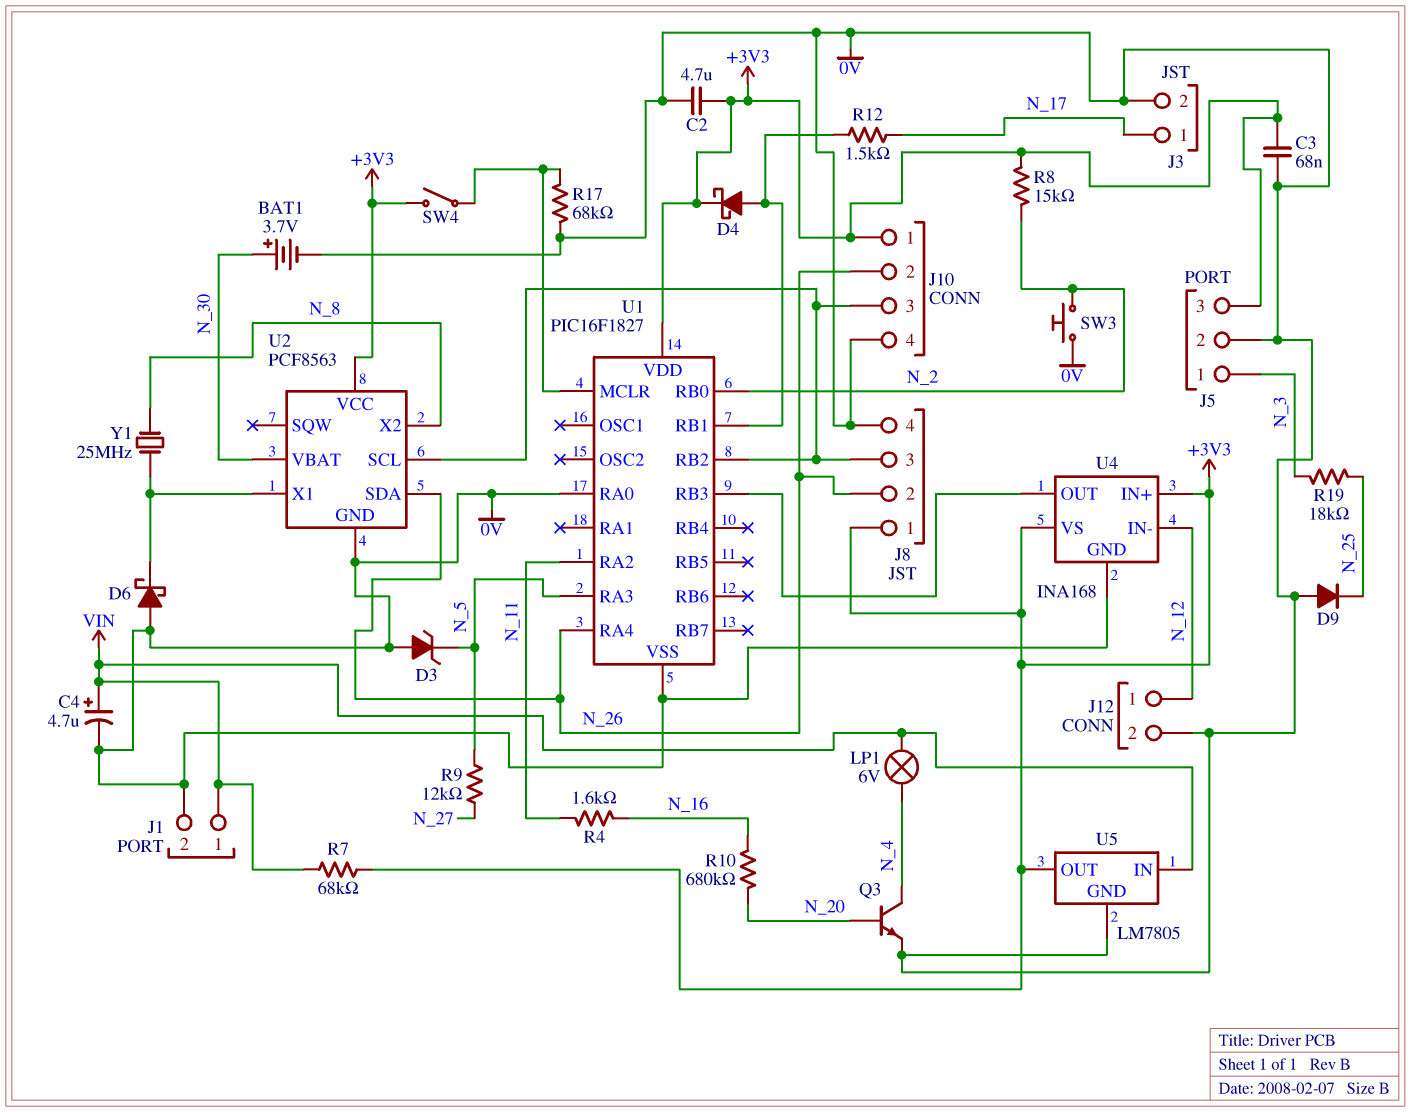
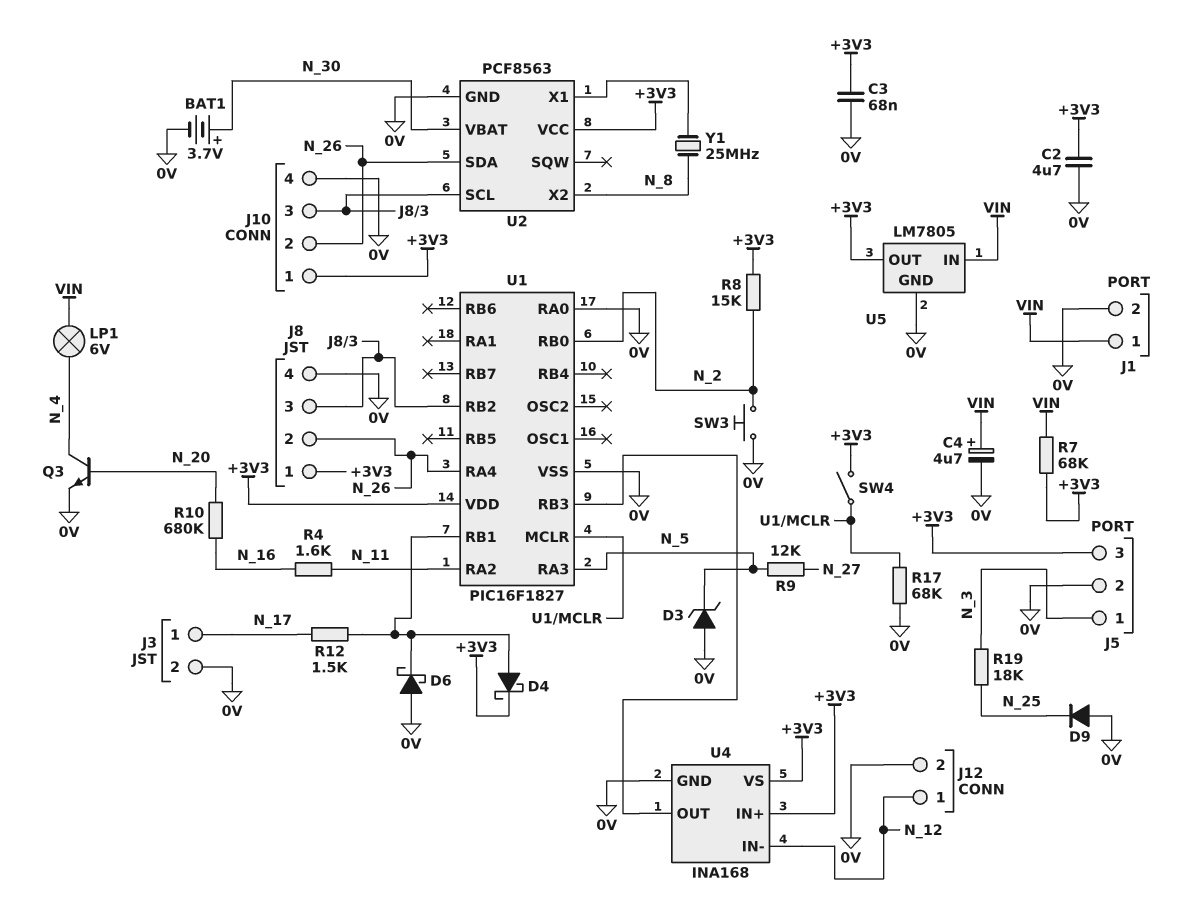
D6: schottky (A 0V, K U2/X1) -> schottky (A 0V, K U1/RB1)

